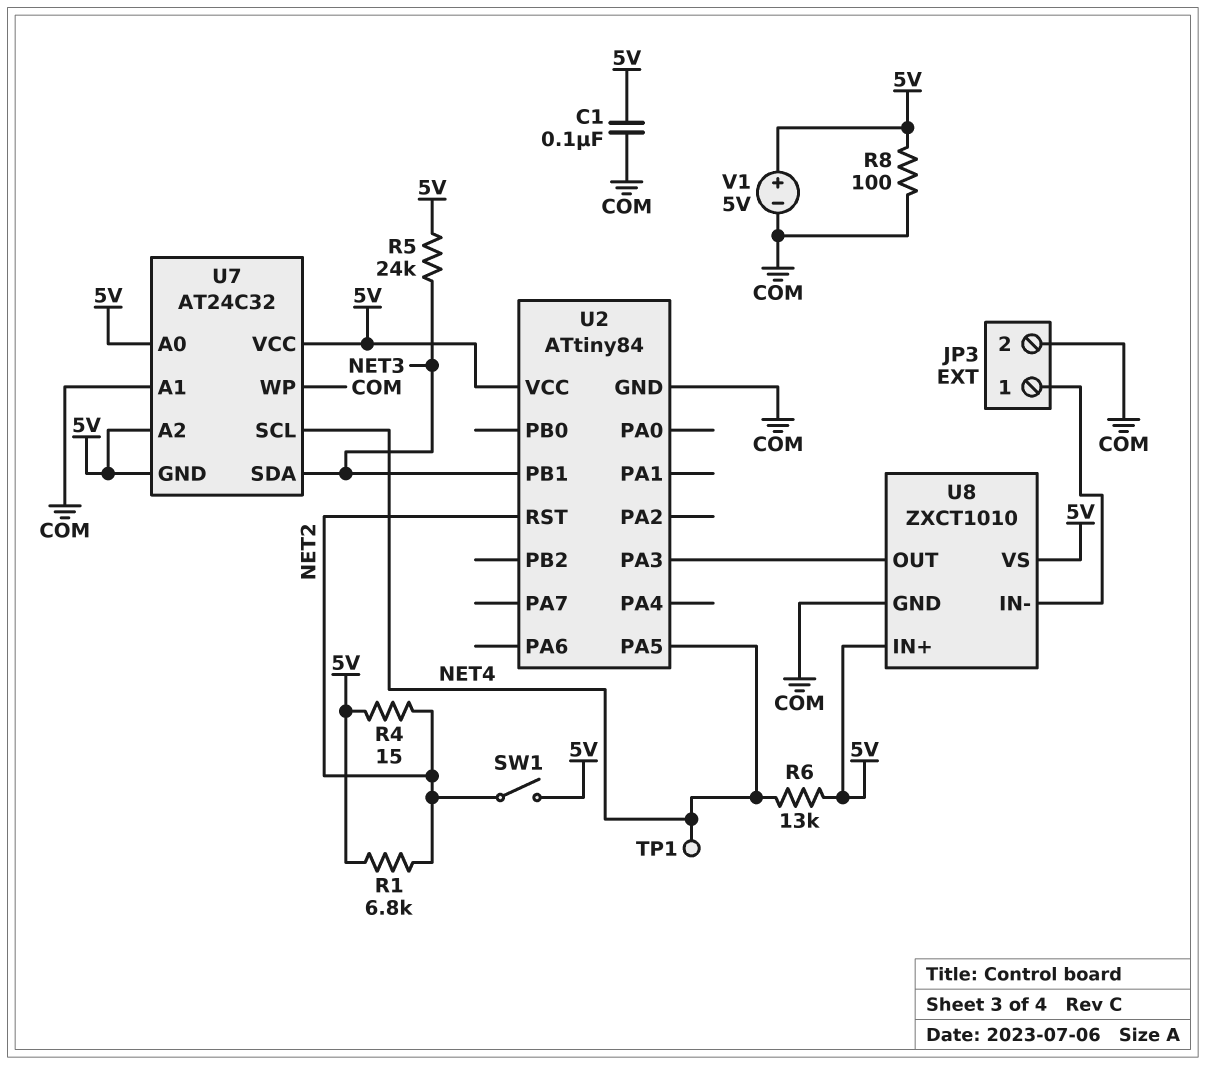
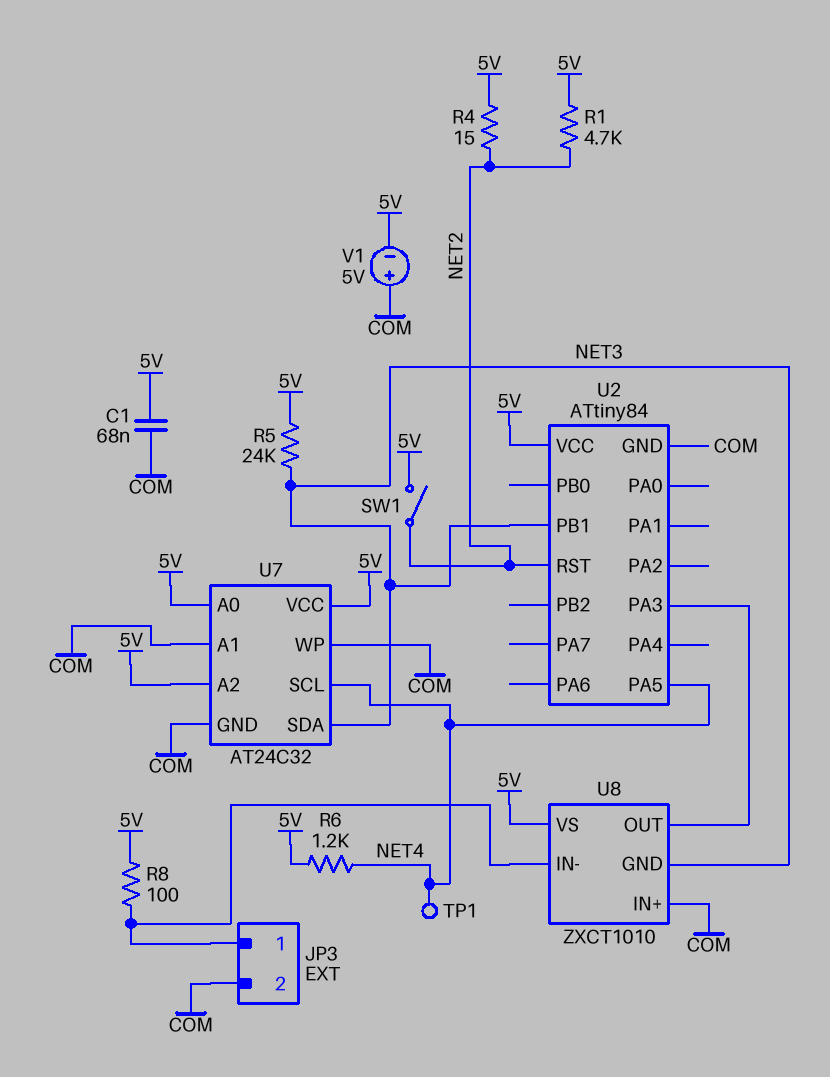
C1: 100nF (5V, COM) -> 68nF (5V, COM)
R1: 6.8k (5V, NET2) -> 4.7k (5V, NET2)
R6: 13k (5V, NET4) -> 1.2k (5V, NET4)
R8: 100 (5V, COM) -> 100 (5V, JP3/1)
U7 pin GND: 5V -> COM
U8 pin GND: COM -> NET3
U8 pin IN+: 5V -> COM
V1: 5V (plus 5V, minus COM) -> 5V (plus COM, minus 5V)

